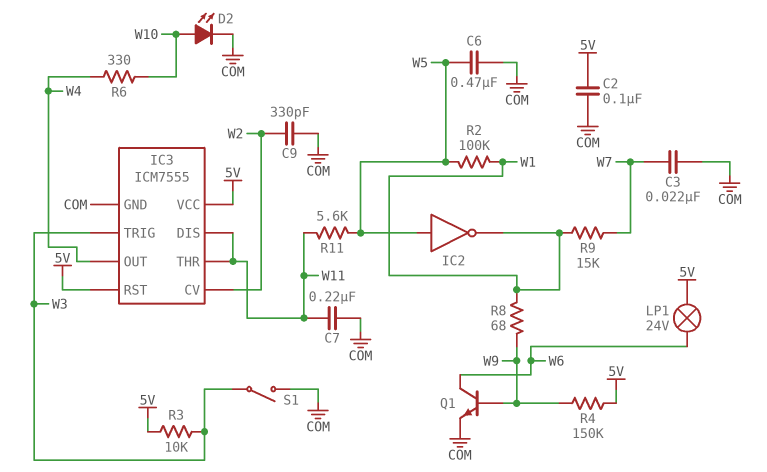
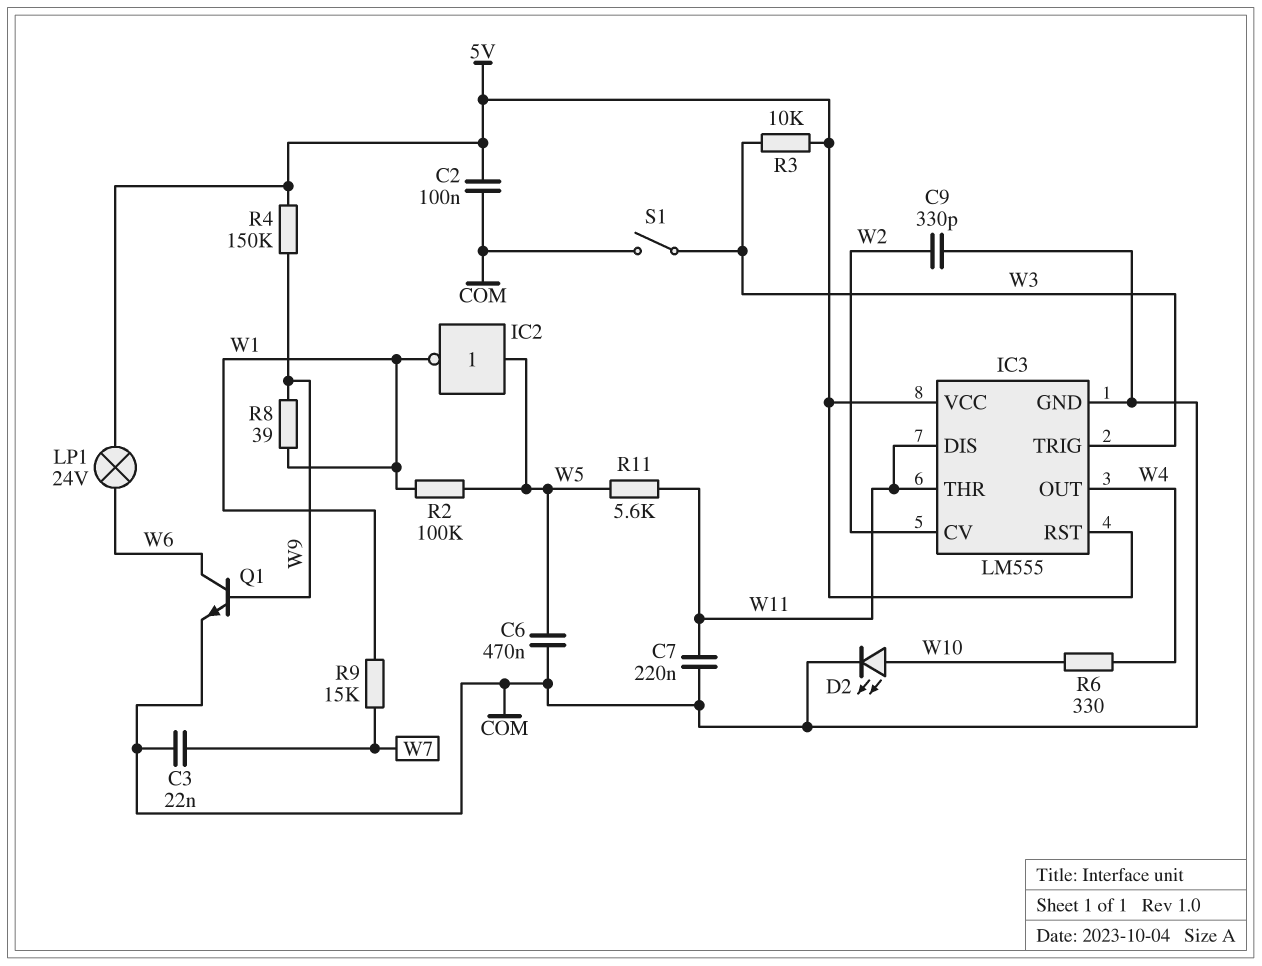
IC3: ICM7555 -> LM555
R8: 68 (W1, W9) -> 39 (W1, W9)

